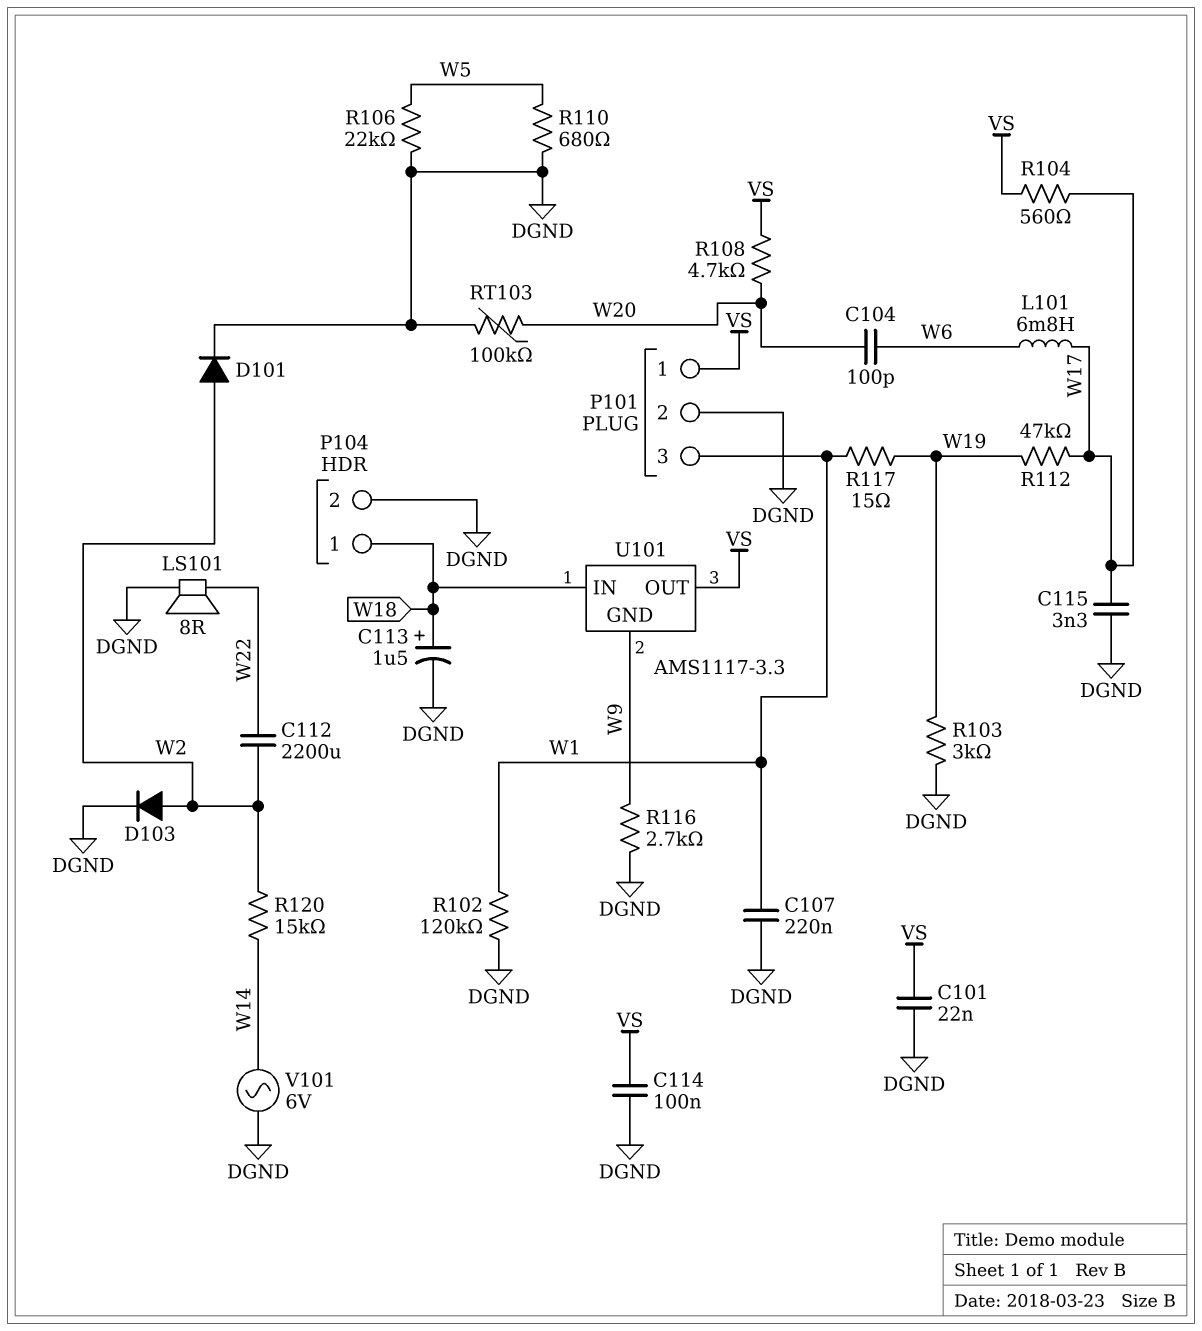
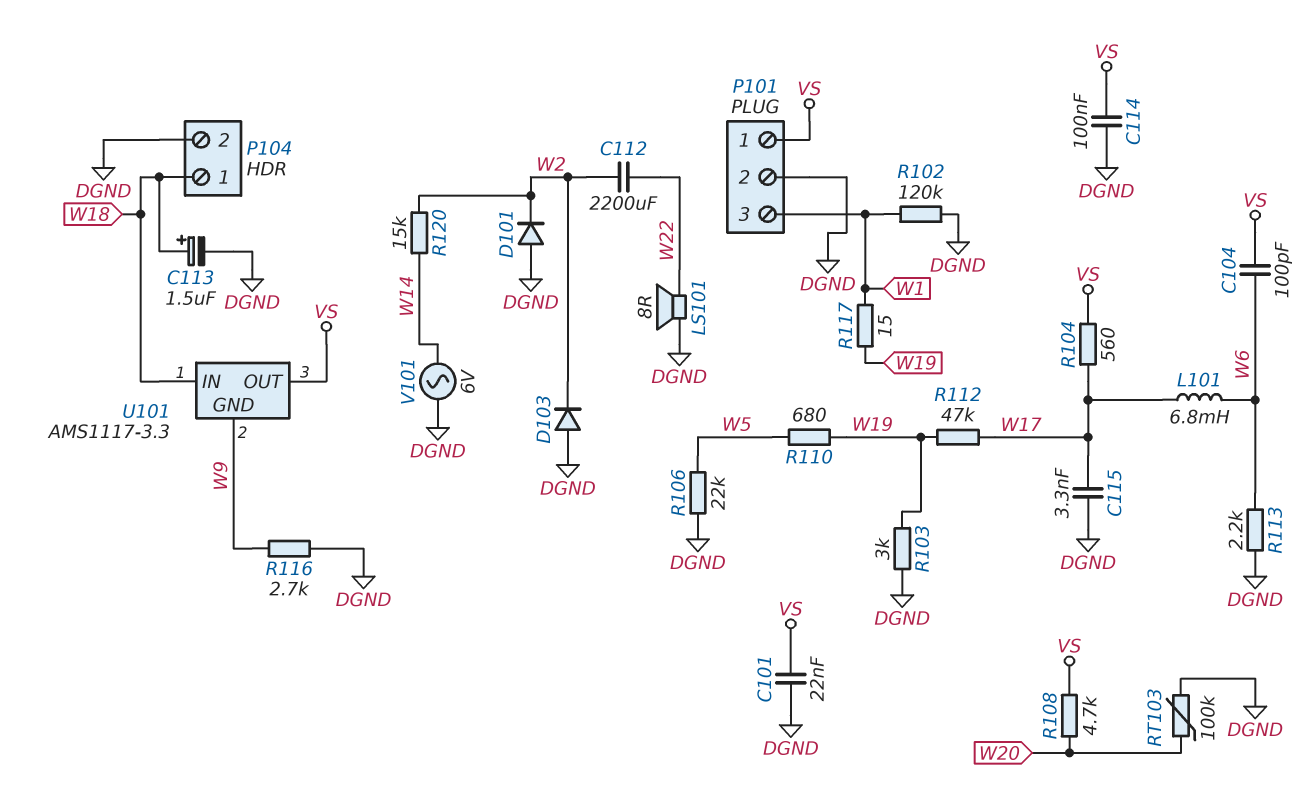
C104: 100pF (W6, W20) -> 100pF (VS, W6)
C107: 220nF (DGND, W1) -> none
D101: diode (A W2, K DGND) -> diode (A DGND, K W2)
D103: diode (A W2, K DGND) -> diode (A DGND, K W2)
R110: 680 (DGND, W5) -> 680 (W5, W19)
R113: none -> 2.2k (DGND, W6)

